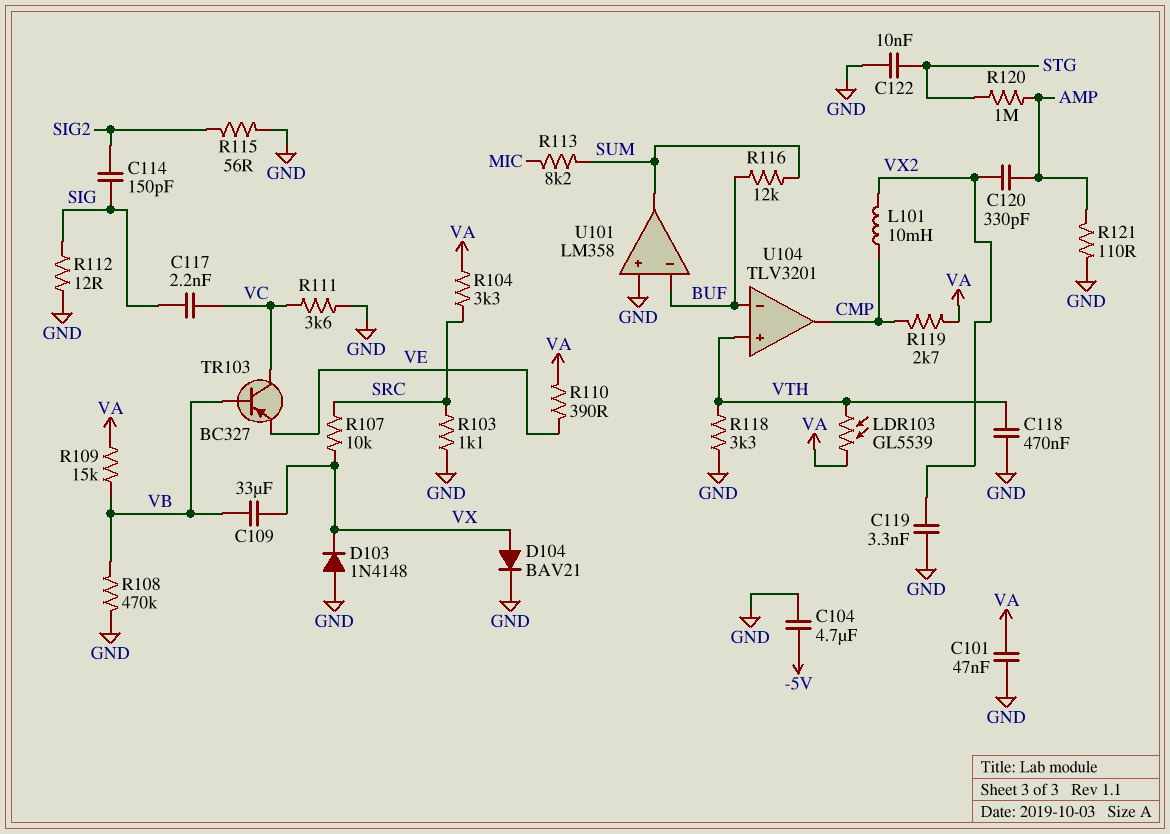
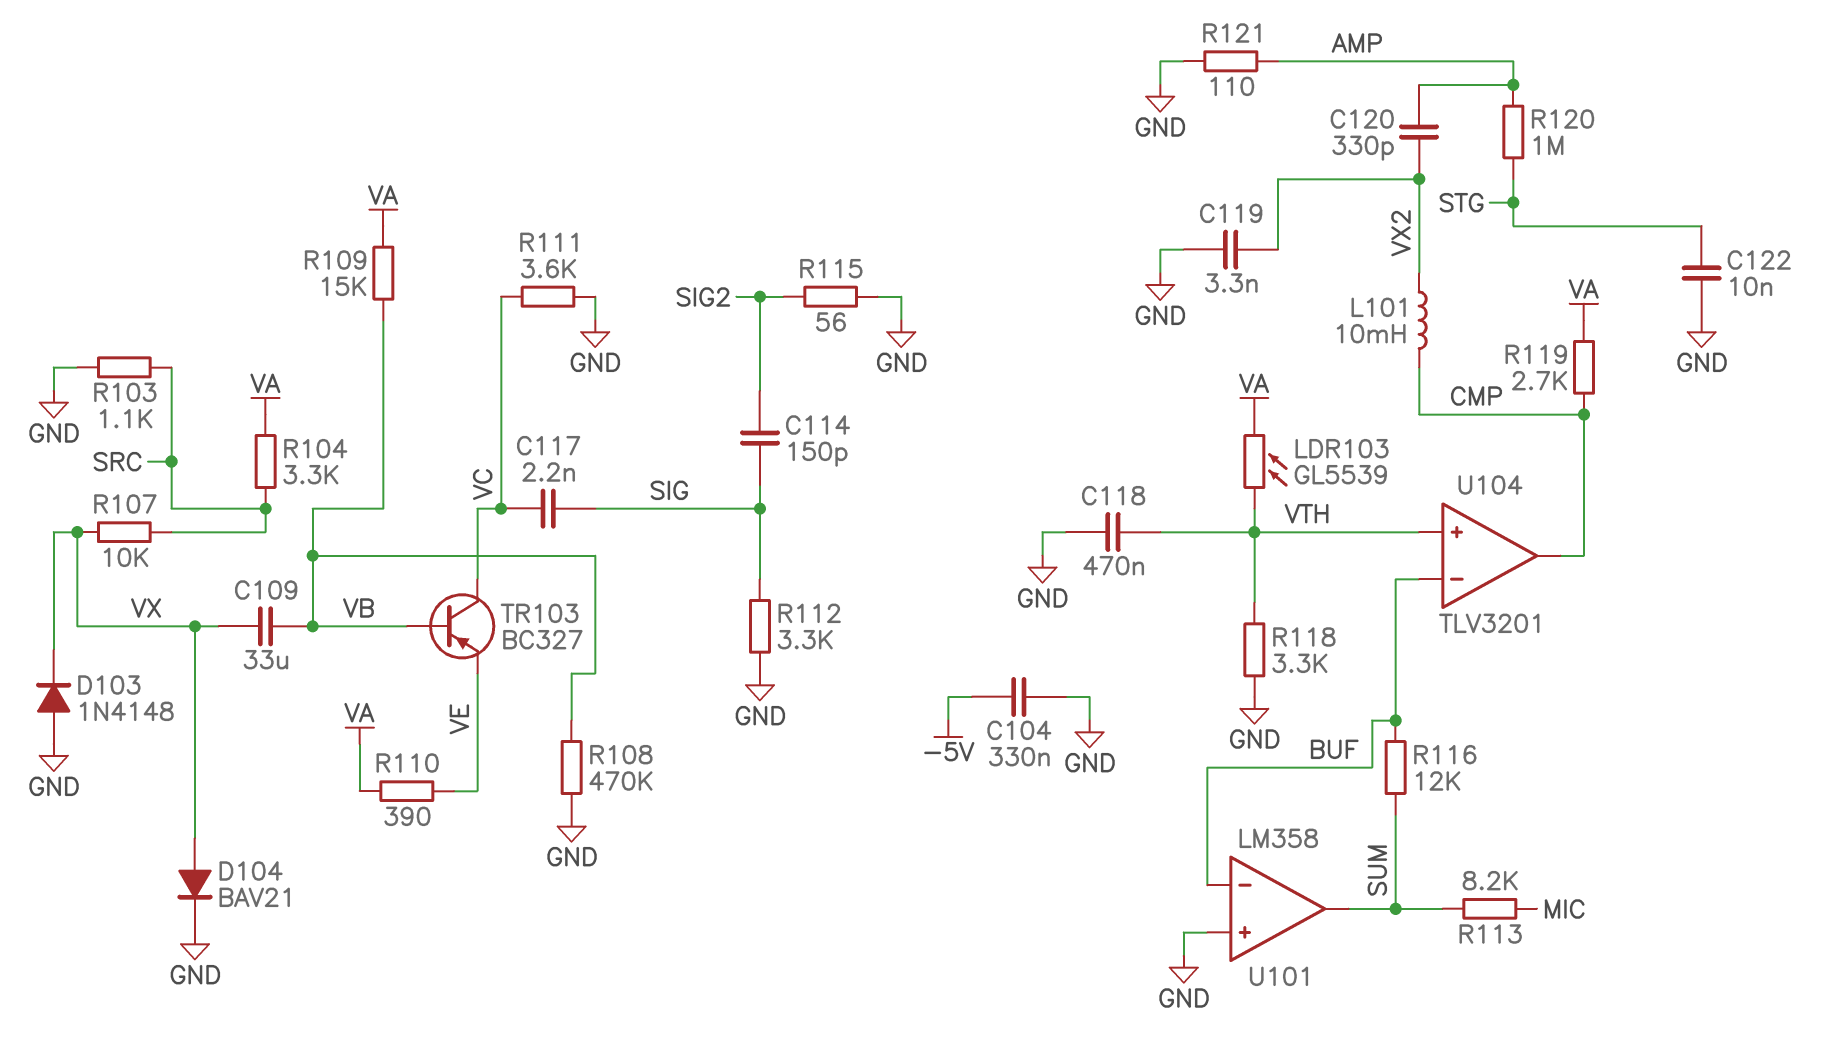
C101: 47nF (GND, VA) -> none
C104: 4.7uF (-5V, GND) -> 330nF (-5V, GND)
R112: 12 (GND, SIG) -> 3.3k (GND, SIG)

